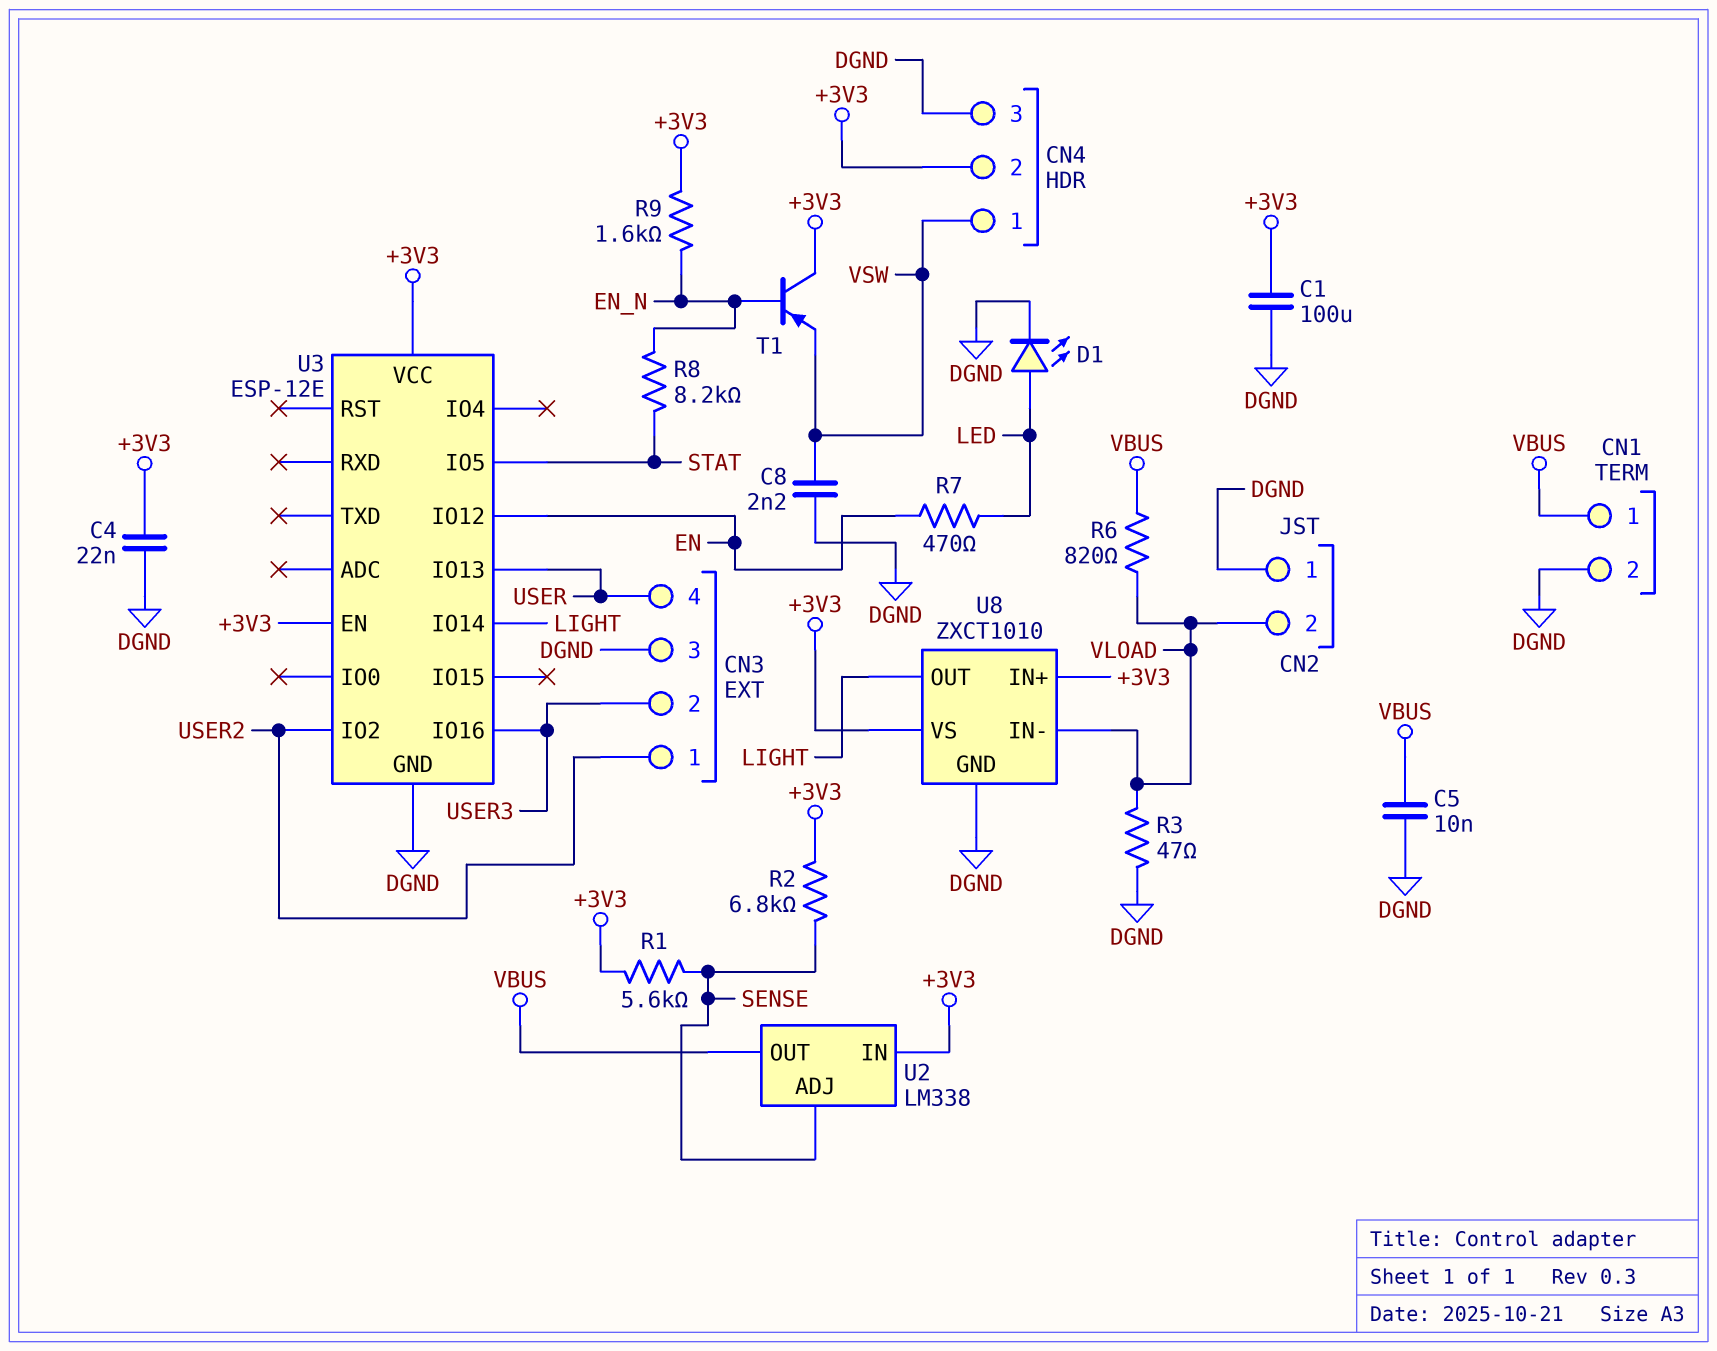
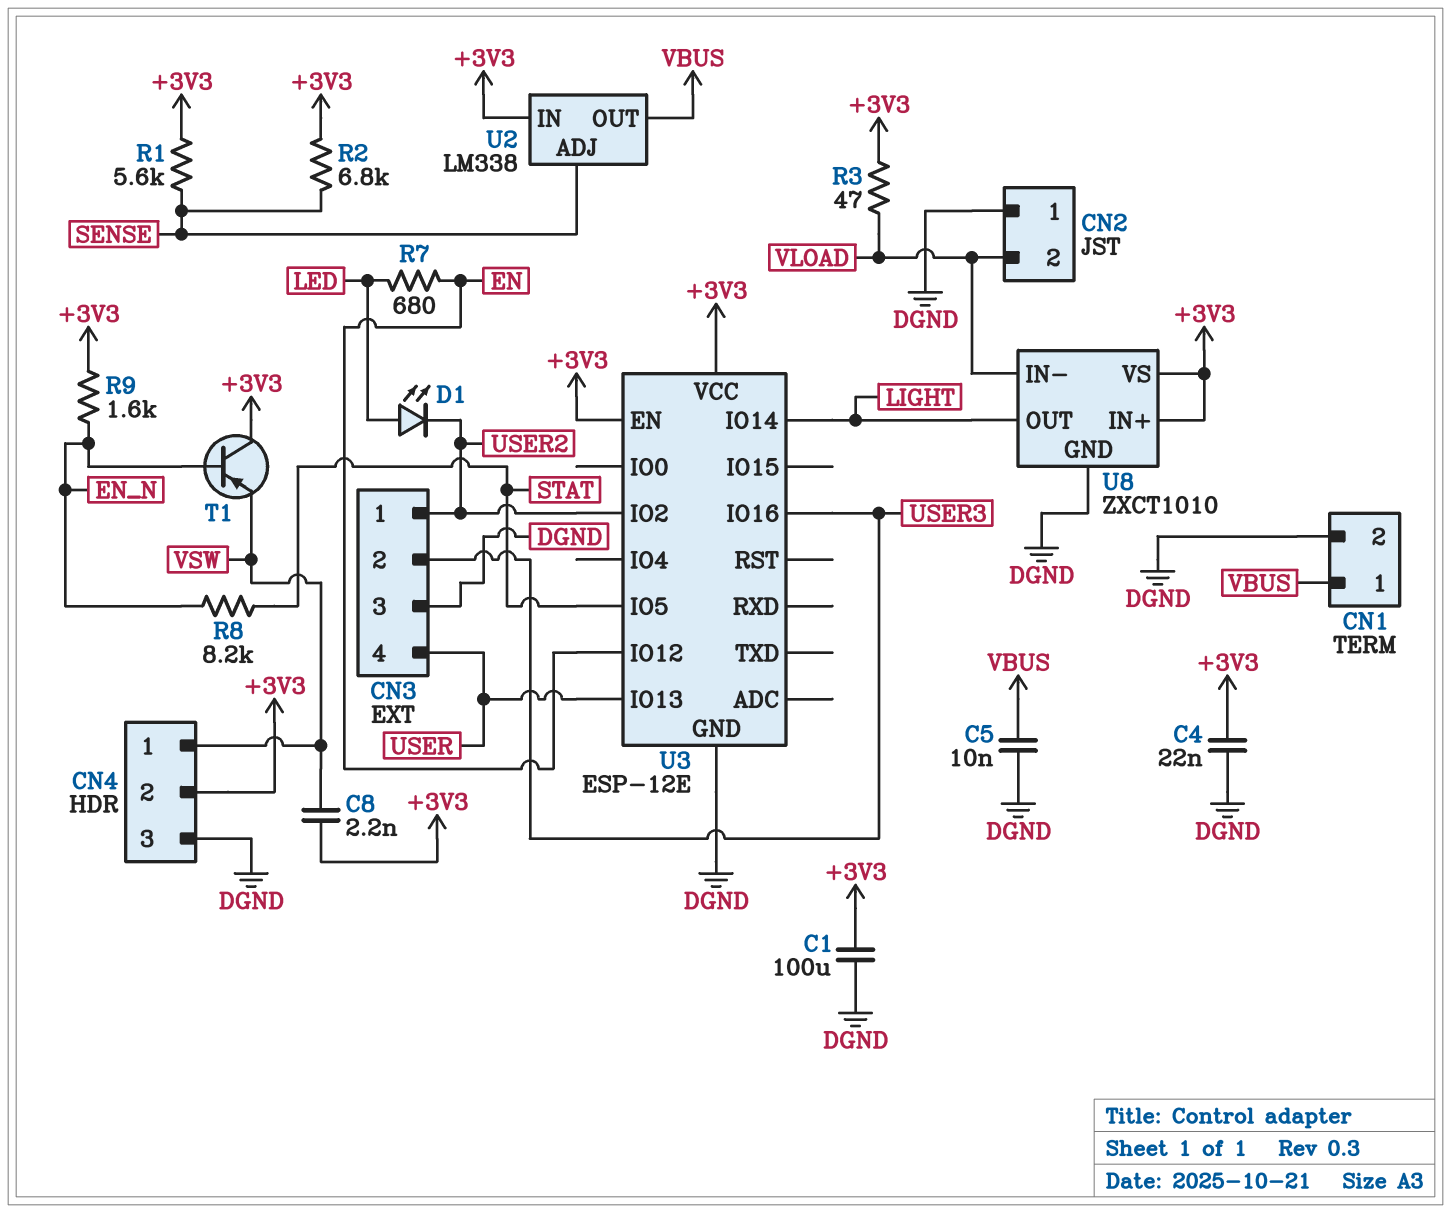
C8: 2.2nF (DGND, VSW) -> 2.2nF (+3V3, VSW)
D1: LED (A LED, K DGND) -> LED (A LED, K USER2)
R3: 47 (DGND, VLOAD) -> 47 (+3V3, VLOAD)
R6: 820 (VBUS, VLOAD) -> none
R7: 470 (EN, LED) -> 680 (EN, LED)

